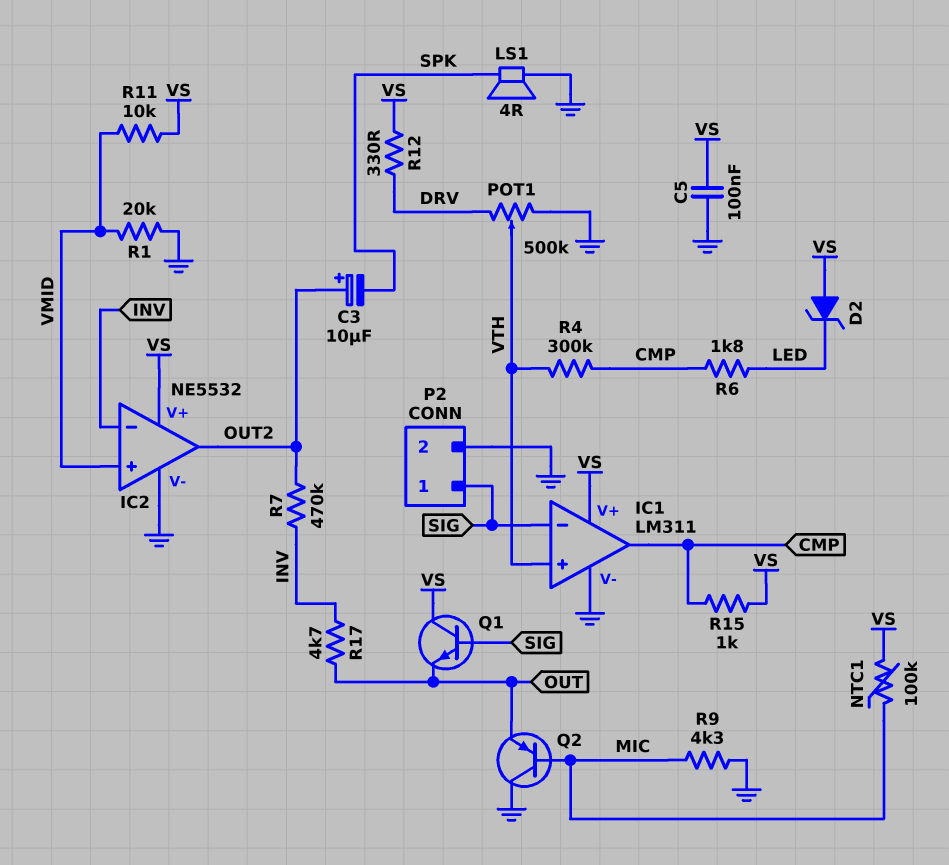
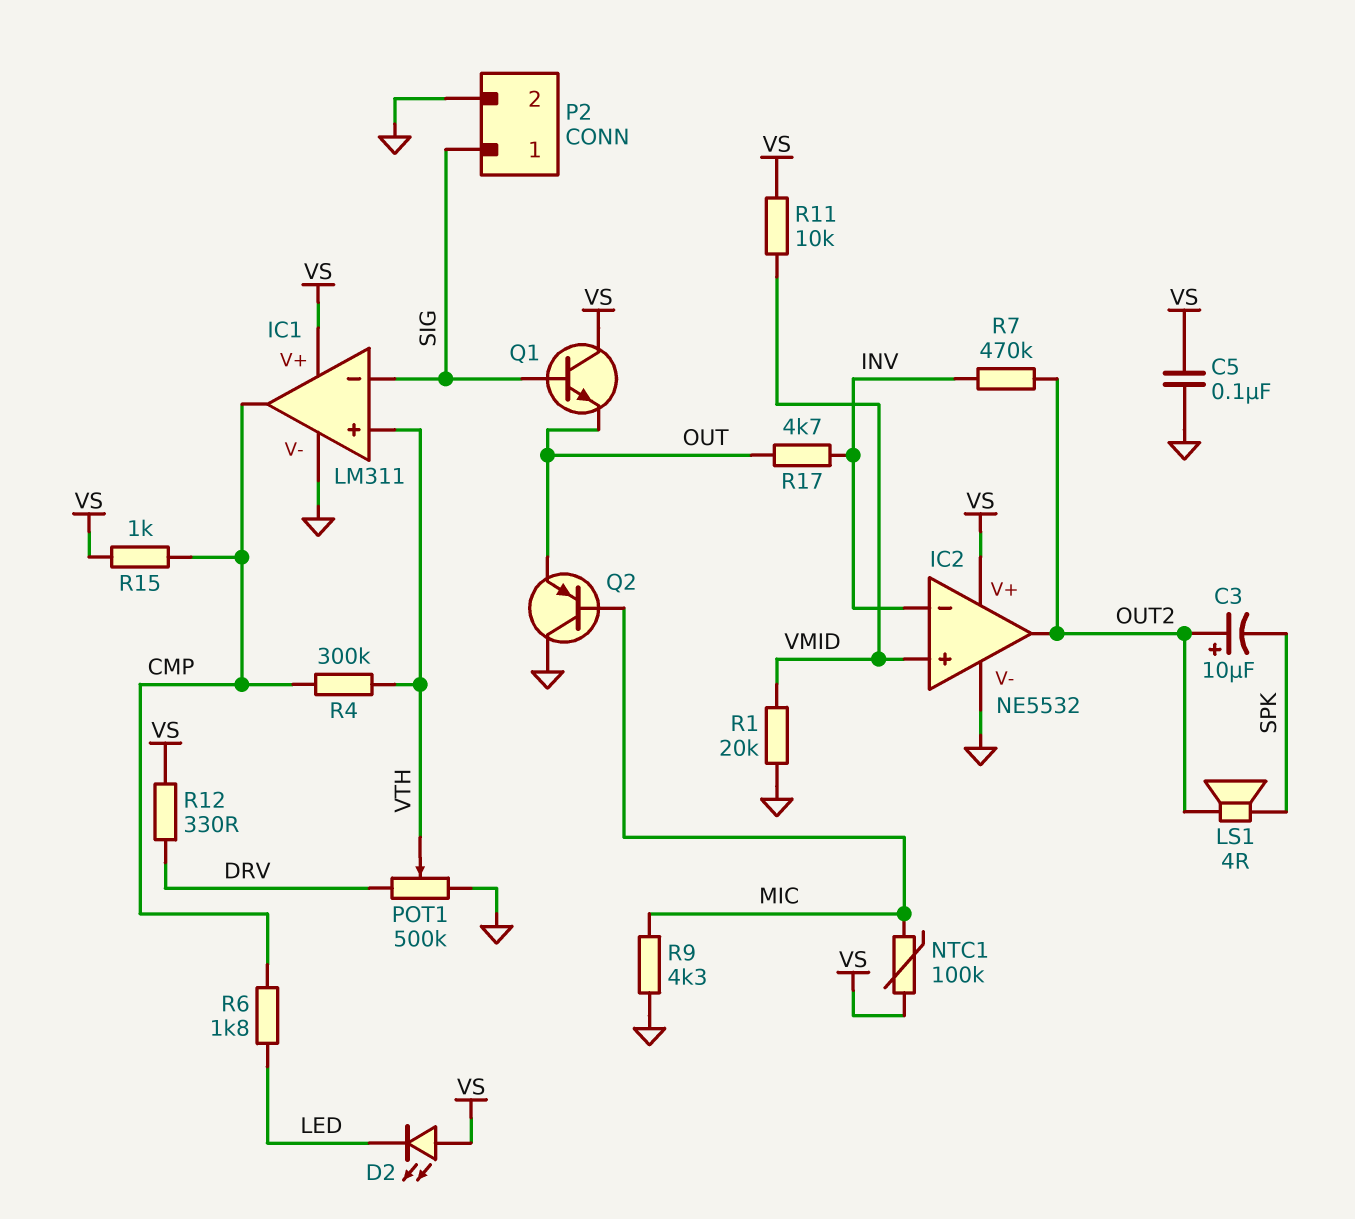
D2: zener (A VS, K LED) -> LED (A VS, K LED)
LS1: speaker 4R (GND, SPK) -> speaker 4R (OUT2, SPK)

